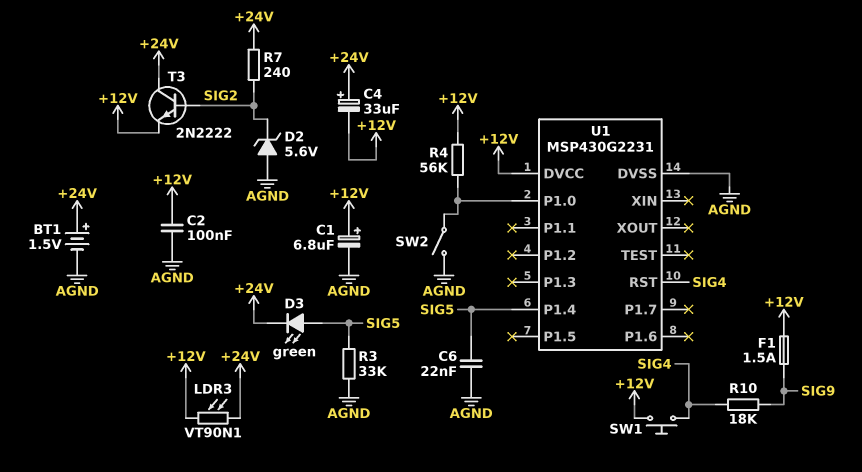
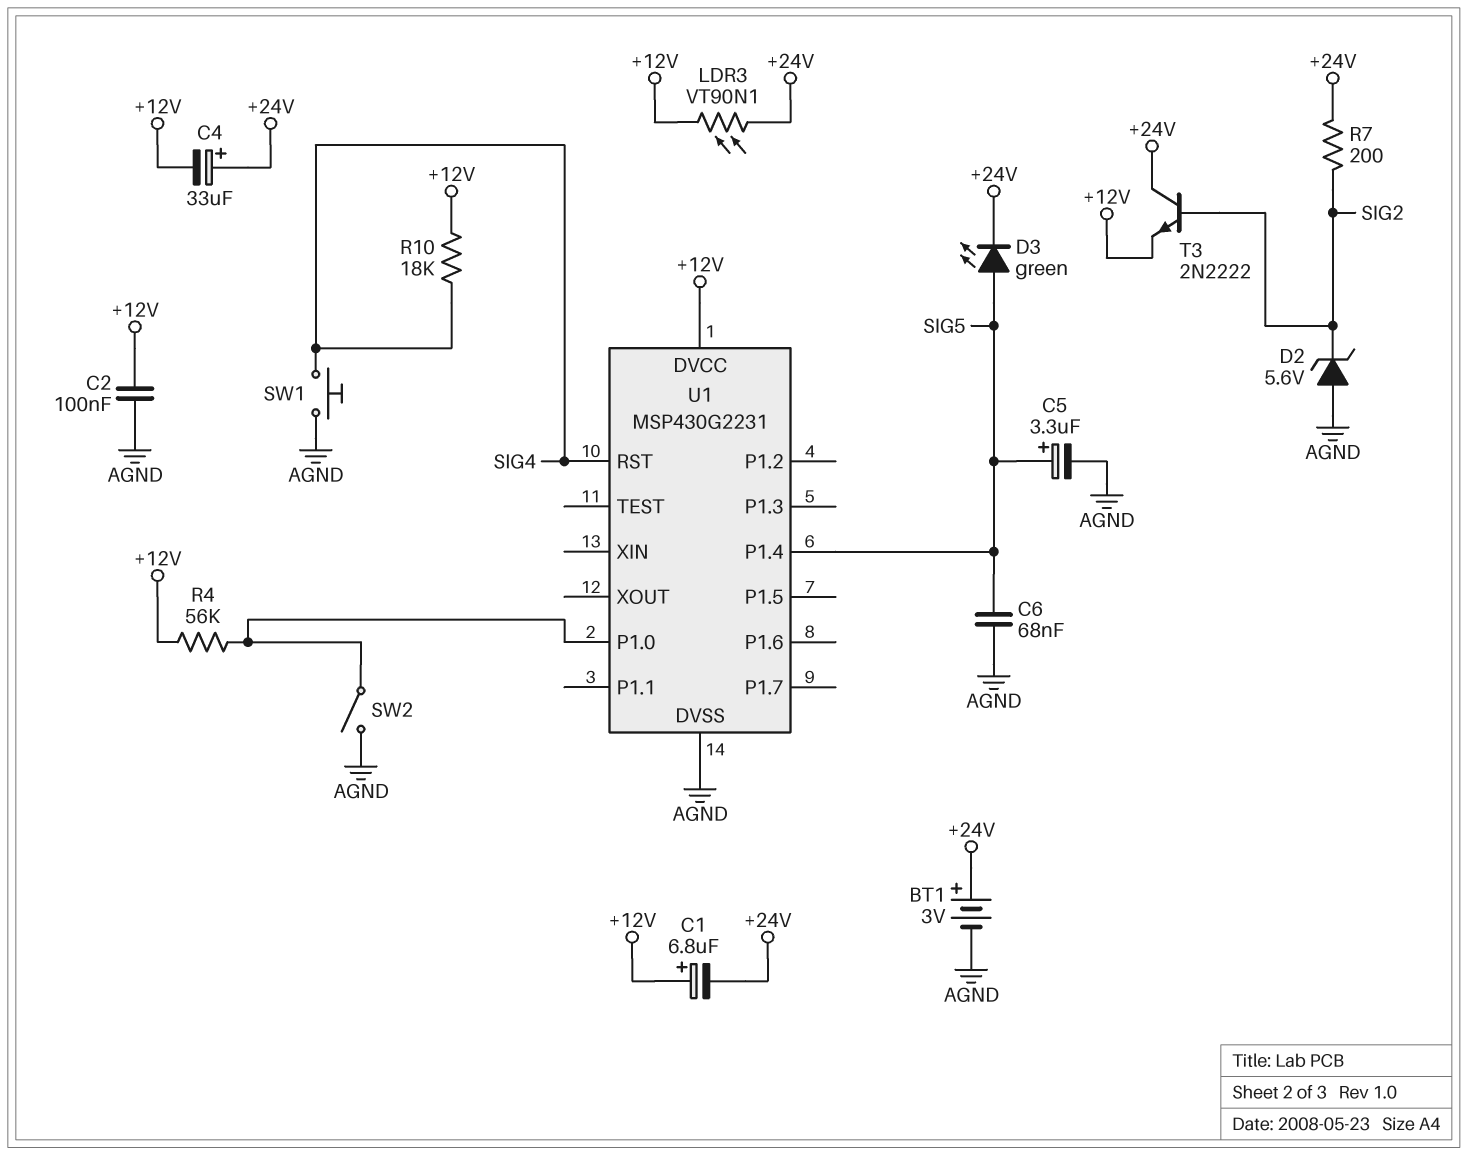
BT1: 1.5V (plus +24V, minus AGND) -> 3V (plus +24V, minus AGND)
C1: 6.8uF (plus +12V, minus AGND) -> 6.8uF (plus +12V, minus +24V)
C5: none -> 3.3uF (plus SIG5, minus AGND)
C6: 22nF (AGND, SIG5) -> 68nF (AGND, SIG5)
F1: 1.5A (+12V, SIG9) -> none
R3: 33k (AGND, SIG5) -> none
R7: 240 (+24V, SIG2) -> 200 (+24V, SIG2)
R10: 18k (SIG4, SIG9) -> 18k (+12V, SIG4)
SW1: button (+12V, SIG4) -> button (AGND, SIG4)

